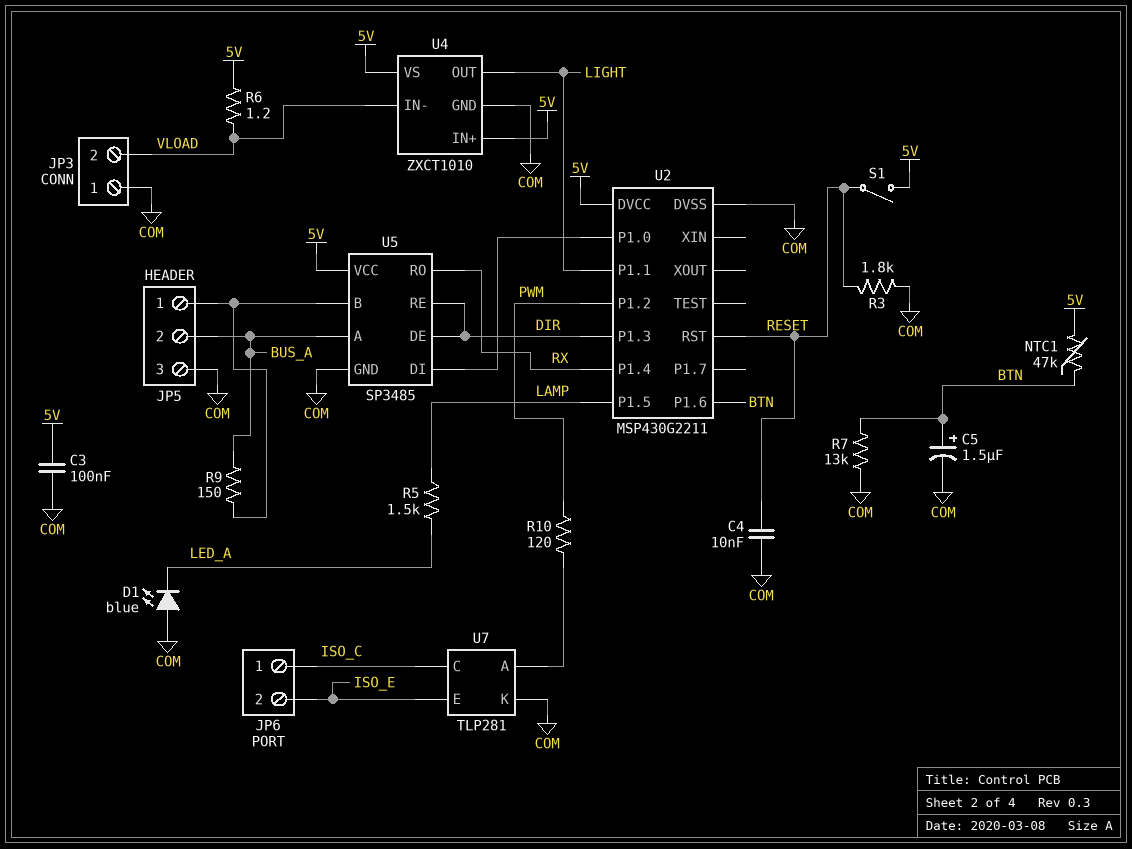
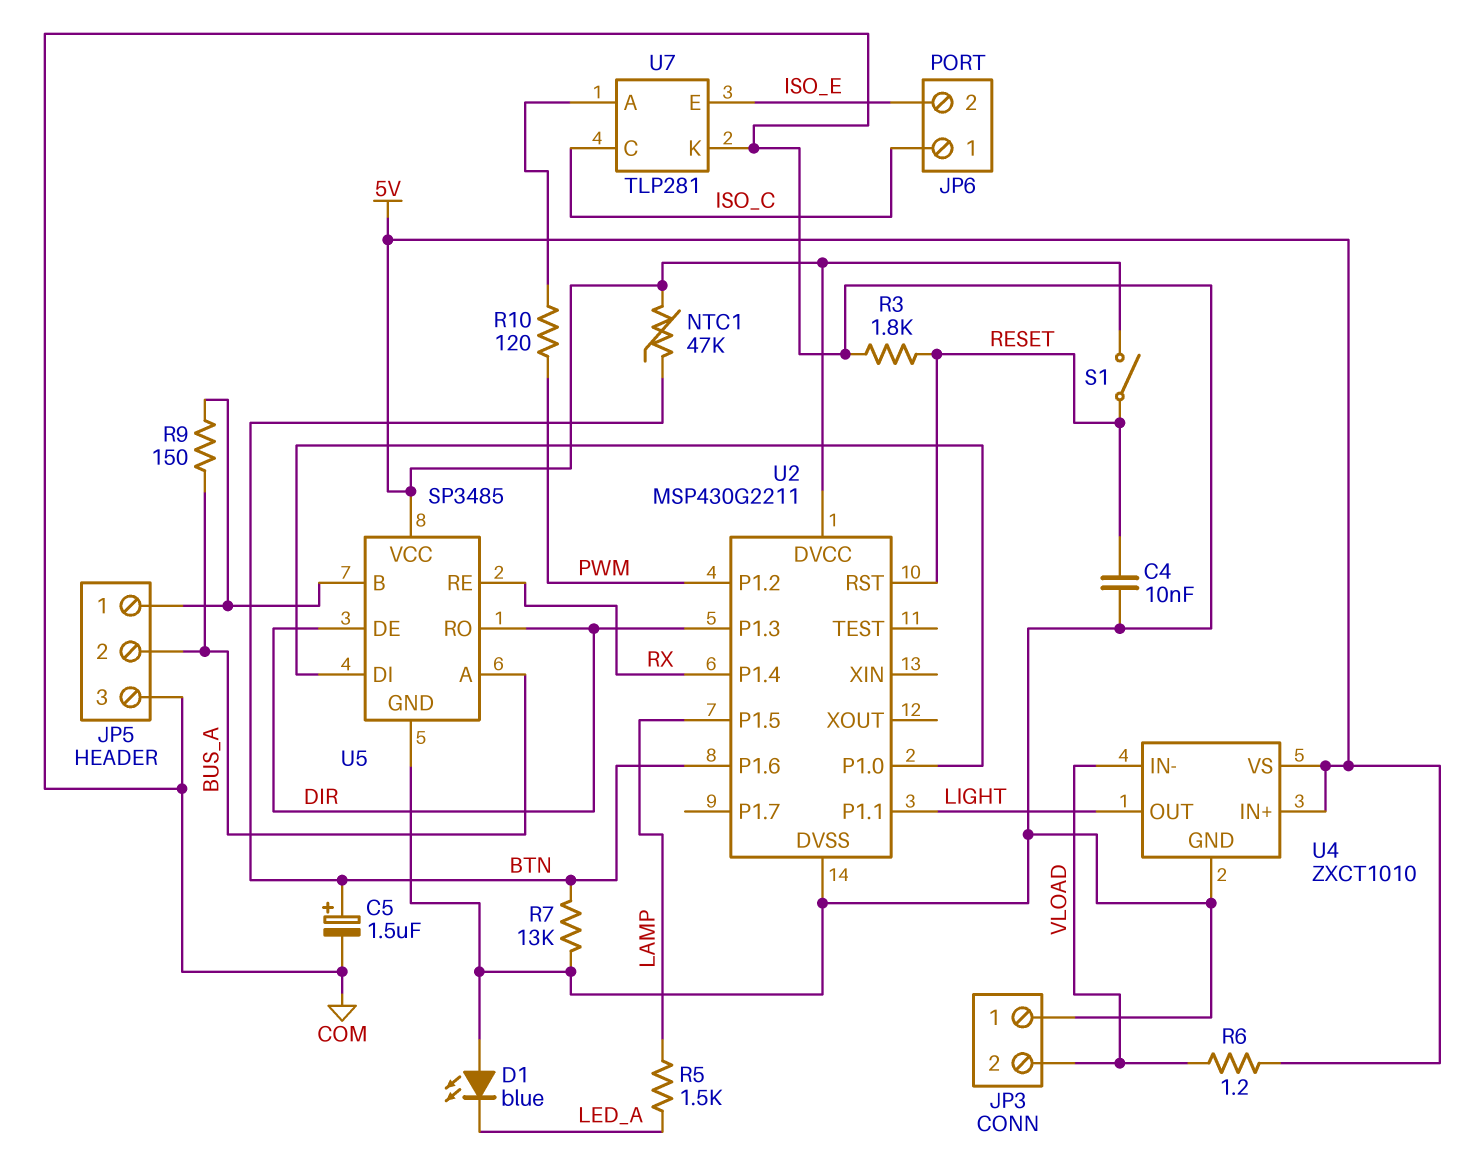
C3: 100nF (5V, COM) -> none
U5 pin RE: DIR -> RX
U5 pin RO: RX -> DIR

